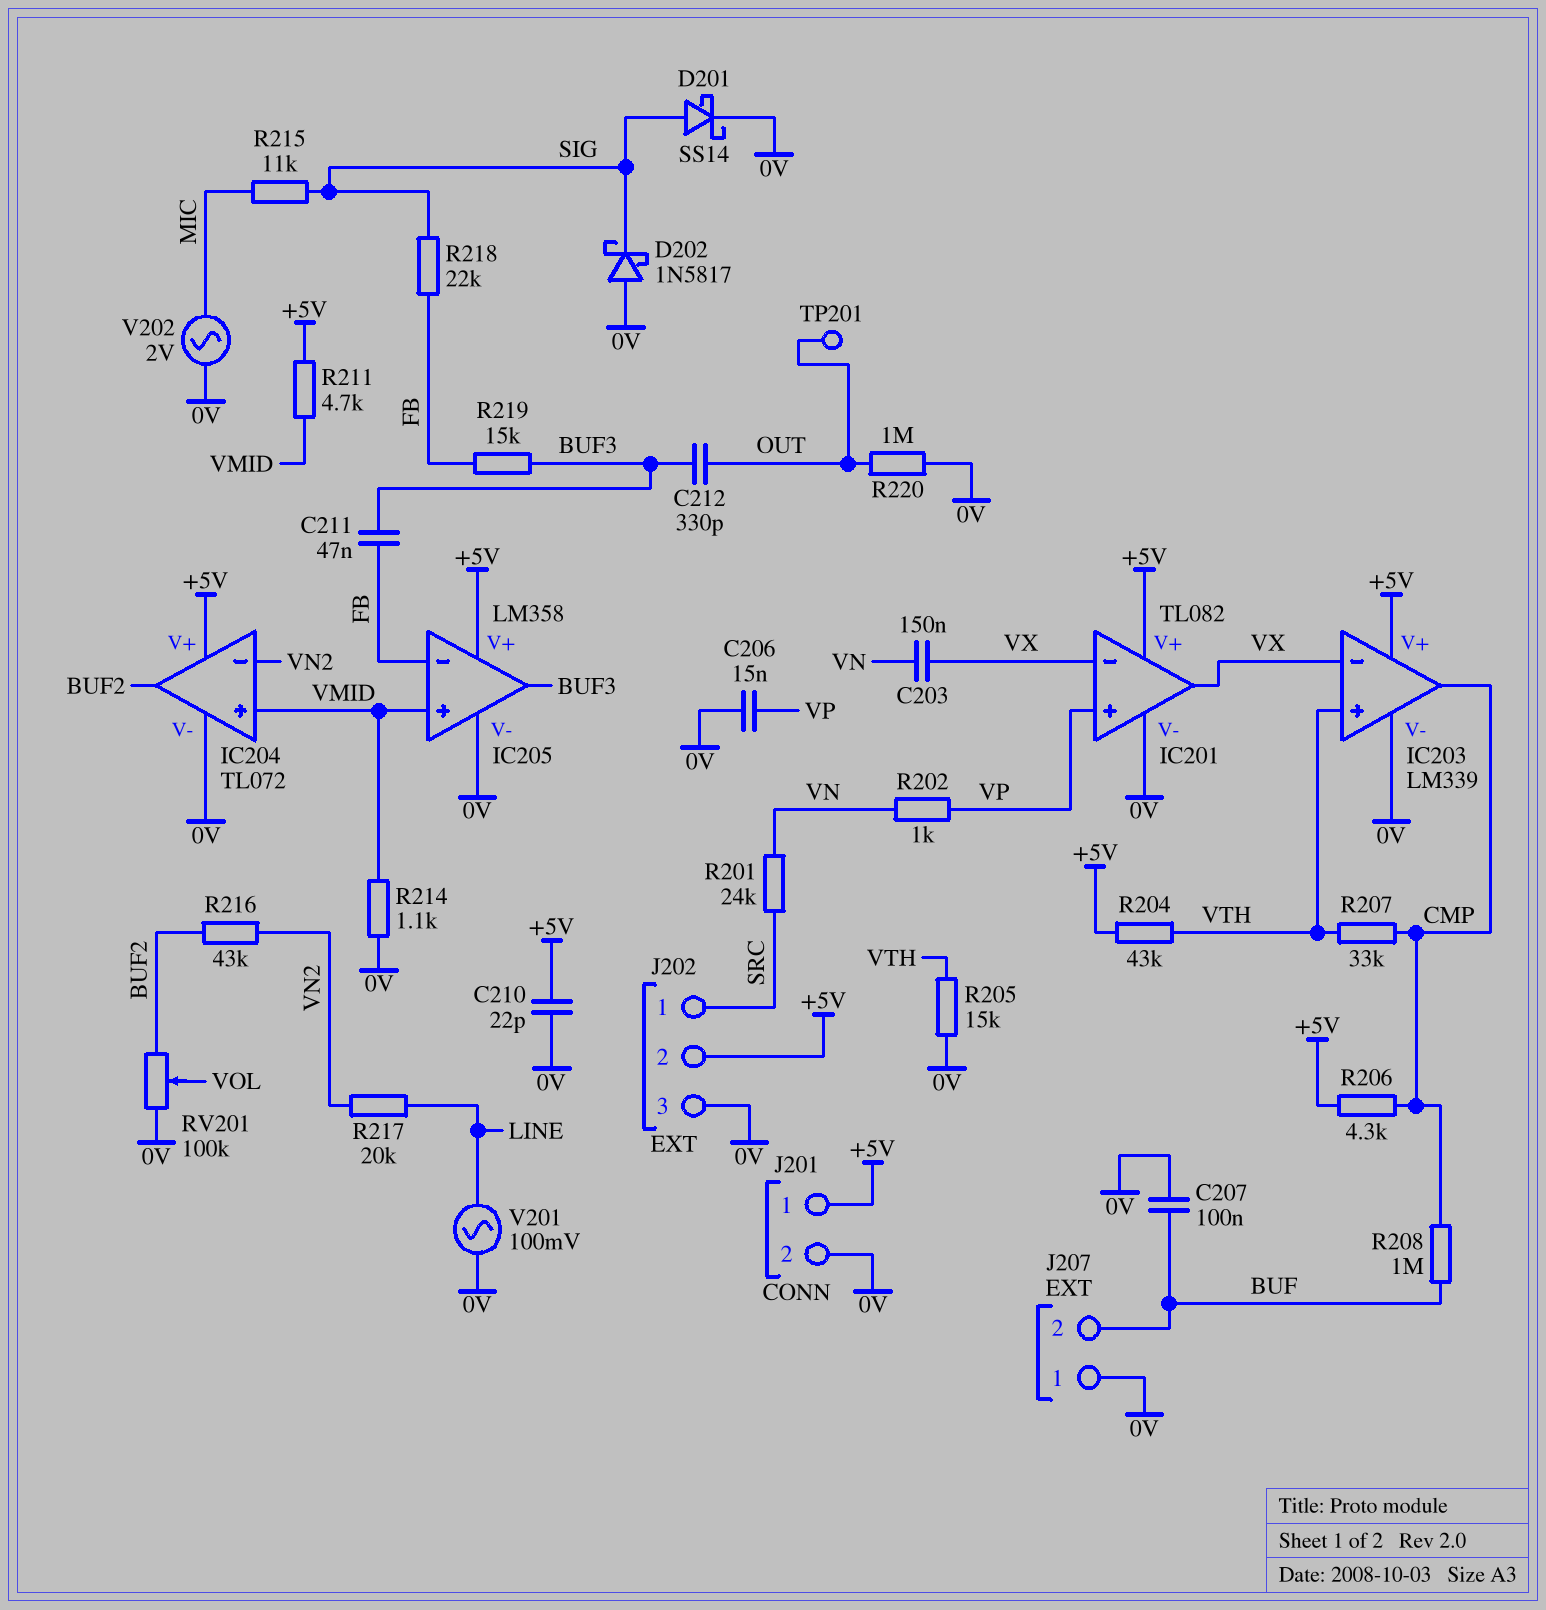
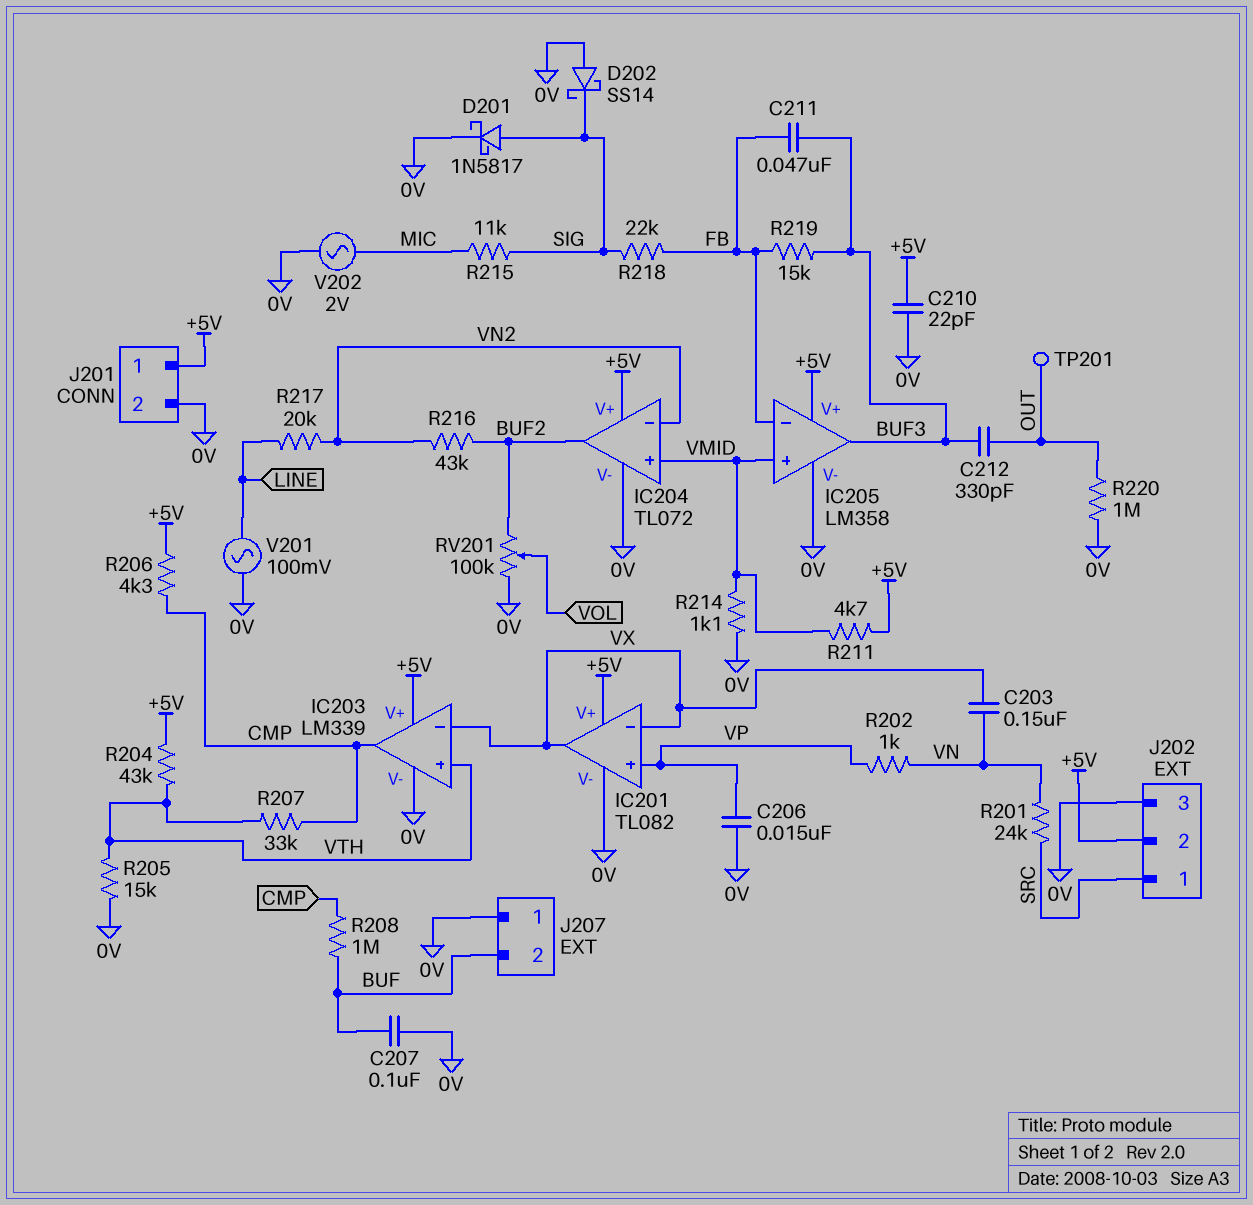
D201: schottky SS14 (A SIG, K 0V) -> schottky 1N5817 (A SIG, K 0V)
D202: schottky 1N5817 (A 0V, K SIG) -> schottky SS14 (A 0V, K SIG)

